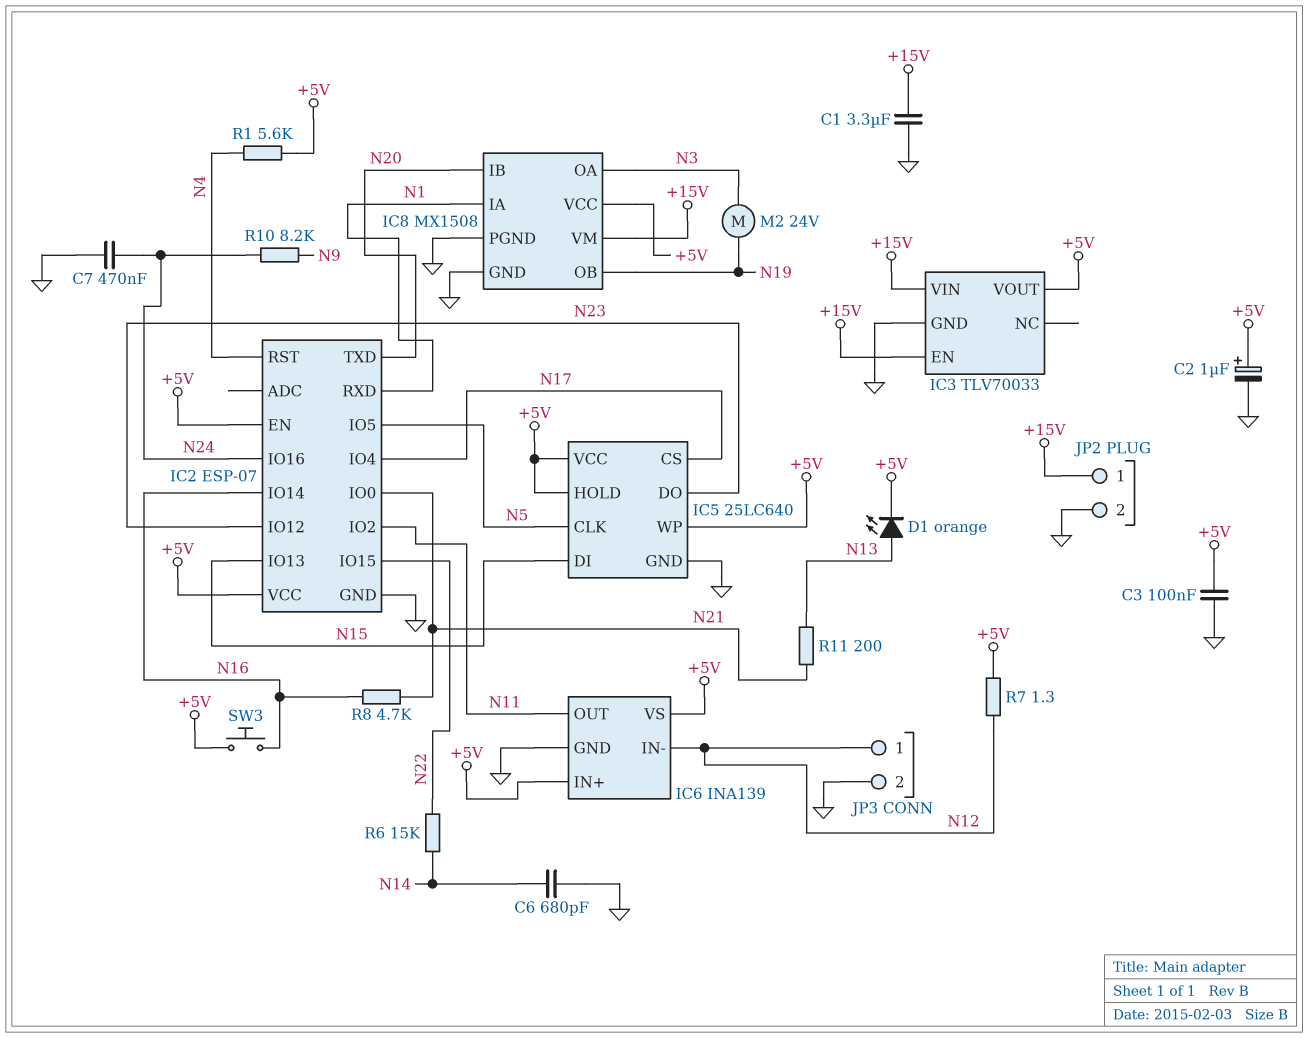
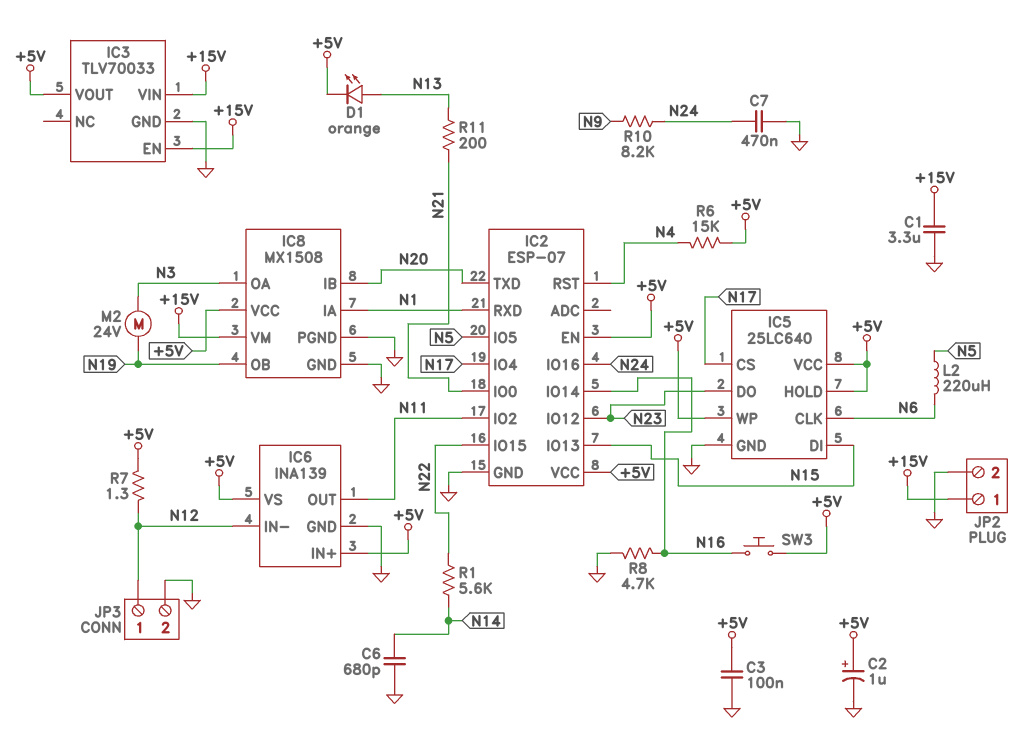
IC5 pin CLK: N5 -> N6
L2: none -> 220uH (N5, N6)
R1: 5.6k (+5V, N4) -> 5.6k (N14, N22)
R6: 15k (N14, N22) -> 15k (+5V, N4)
R8: 4.7k (N16, N21) -> 4.7k (GND, N16)

